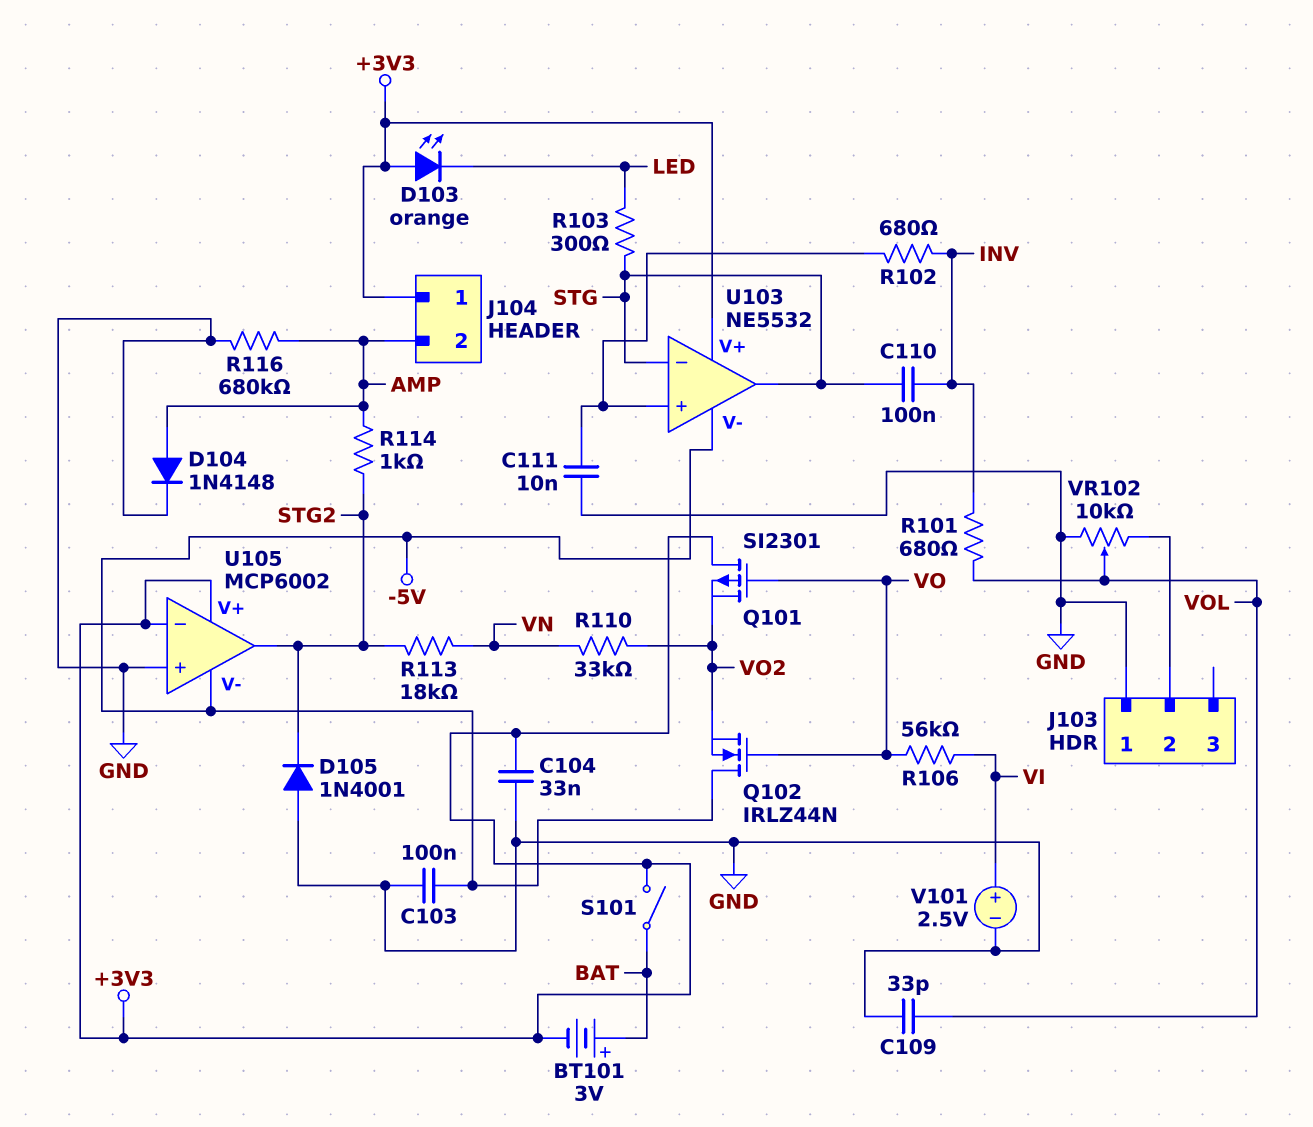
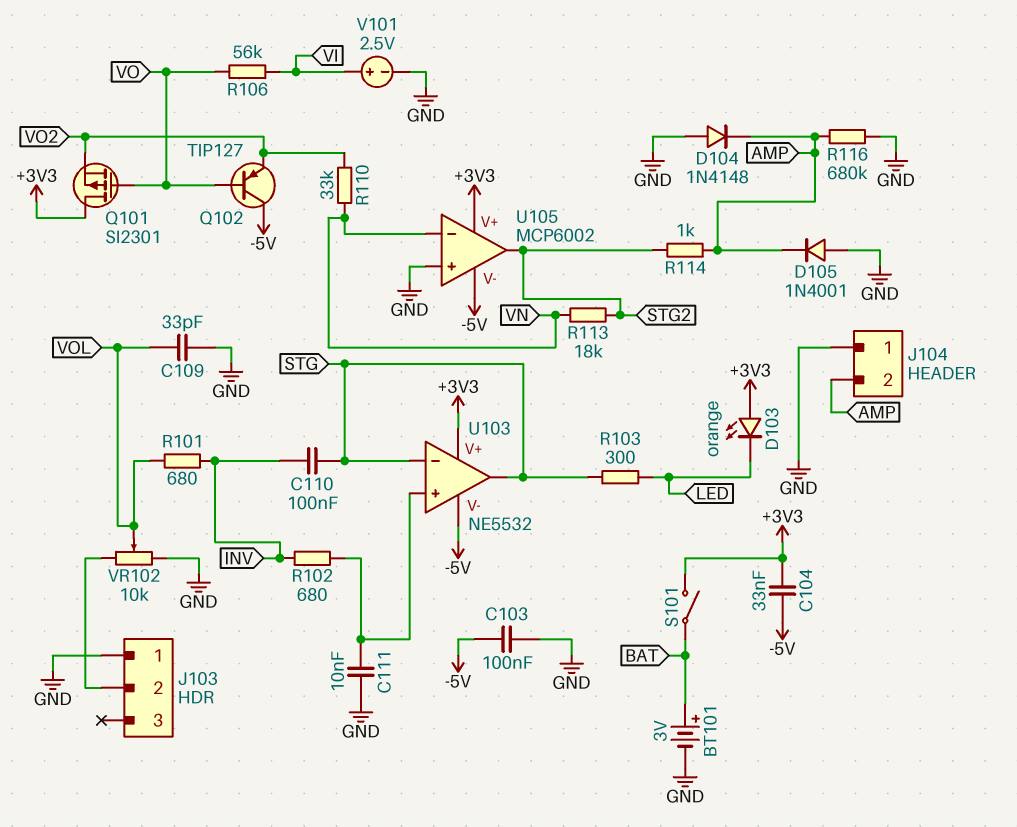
BT101: 3V (plus BAT, minus +3V3) -> 3V (plus BAT, minus GND)
C104: 33nF (+3V3, GND) -> 33nF (+3V3, -5V)
D104: diode 1N4148 (A AMP, K GND) -> diode 1N4148 (A GND, K AMP)
D105: diode 1N4001 (A GND, K STG2) -> diode 1N4001 (A GND, K AMP)
J104 pin 1: +3V3 -> GND
Q102: NMOS IRLZ44N (G VO, D -5V, S VO2) -> PNP TIP127 (B VO, C -5V, E VO2)
U105 pin in-: +3V3 -> VN

